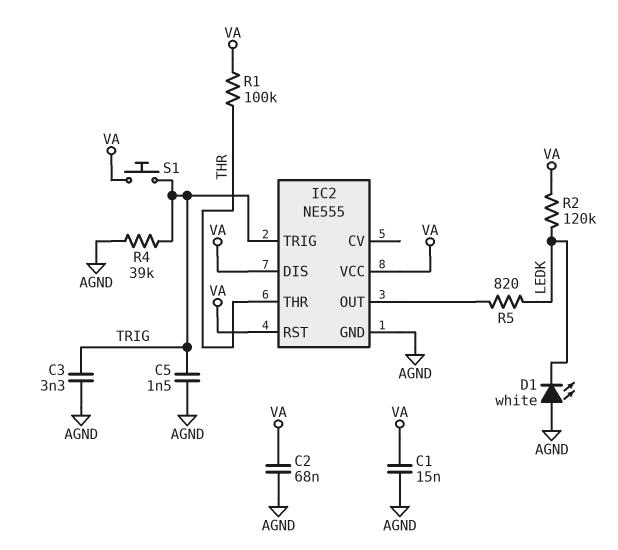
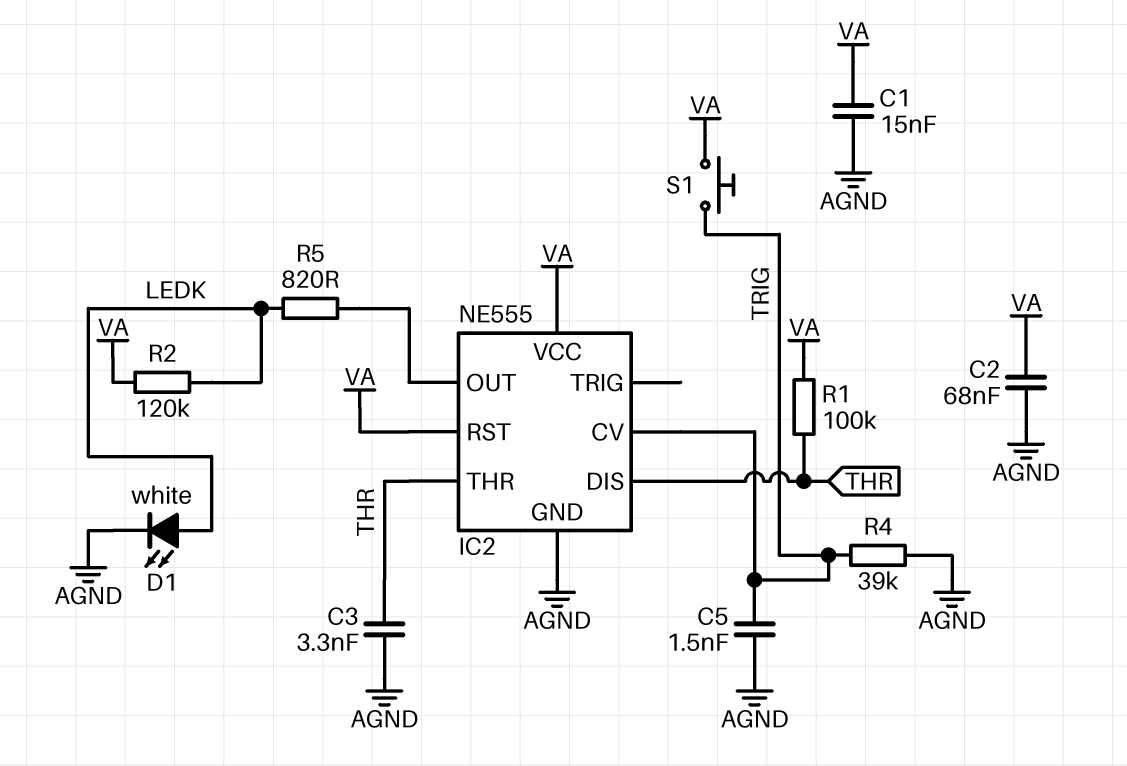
C3: 3.3nF (AGND, TRIG) -> 3.3nF (AGND, THR)
D1: LED white (A AGND, K LEDK) -> LED white (A LEDK, K AGND)
IC2 pin CV: none -> TRIG
IC2 pin DIS: VA -> THR
IC2 pin TRIG: TRIG -> none

